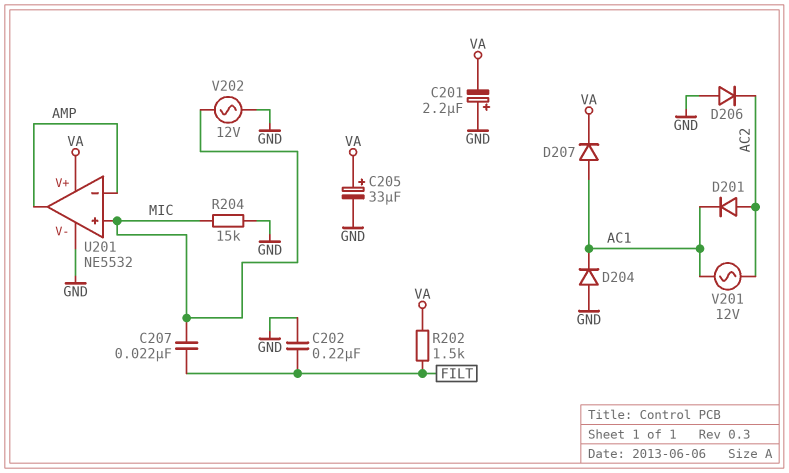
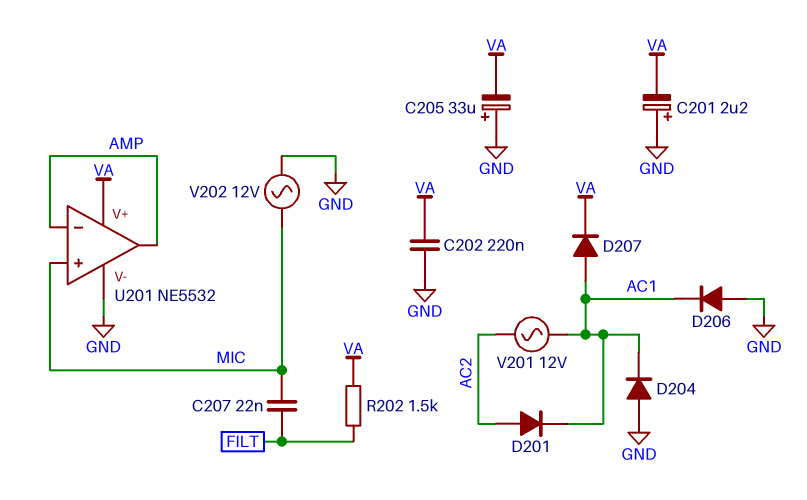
C202: 220nF (FILT, GND) -> 220nF (GND, VA)
C205: 33uF (plus VA, minus GND) -> 33uF (plus GND, minus VA)
D206: diode (A GND, K AC2) -> diode (A GND, K AC1)
R204: 15k (GND, MIC) -> none

